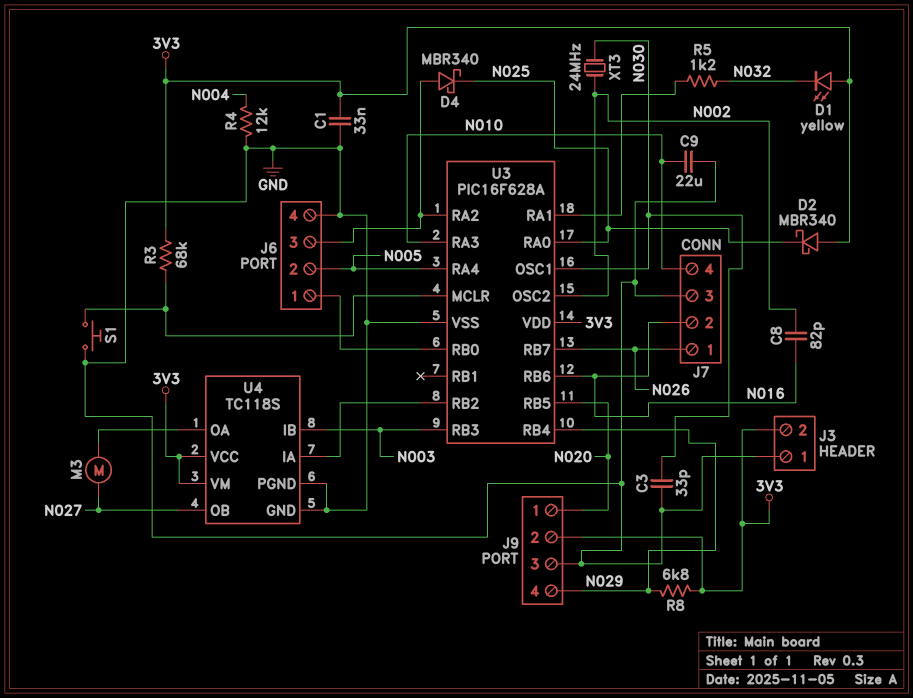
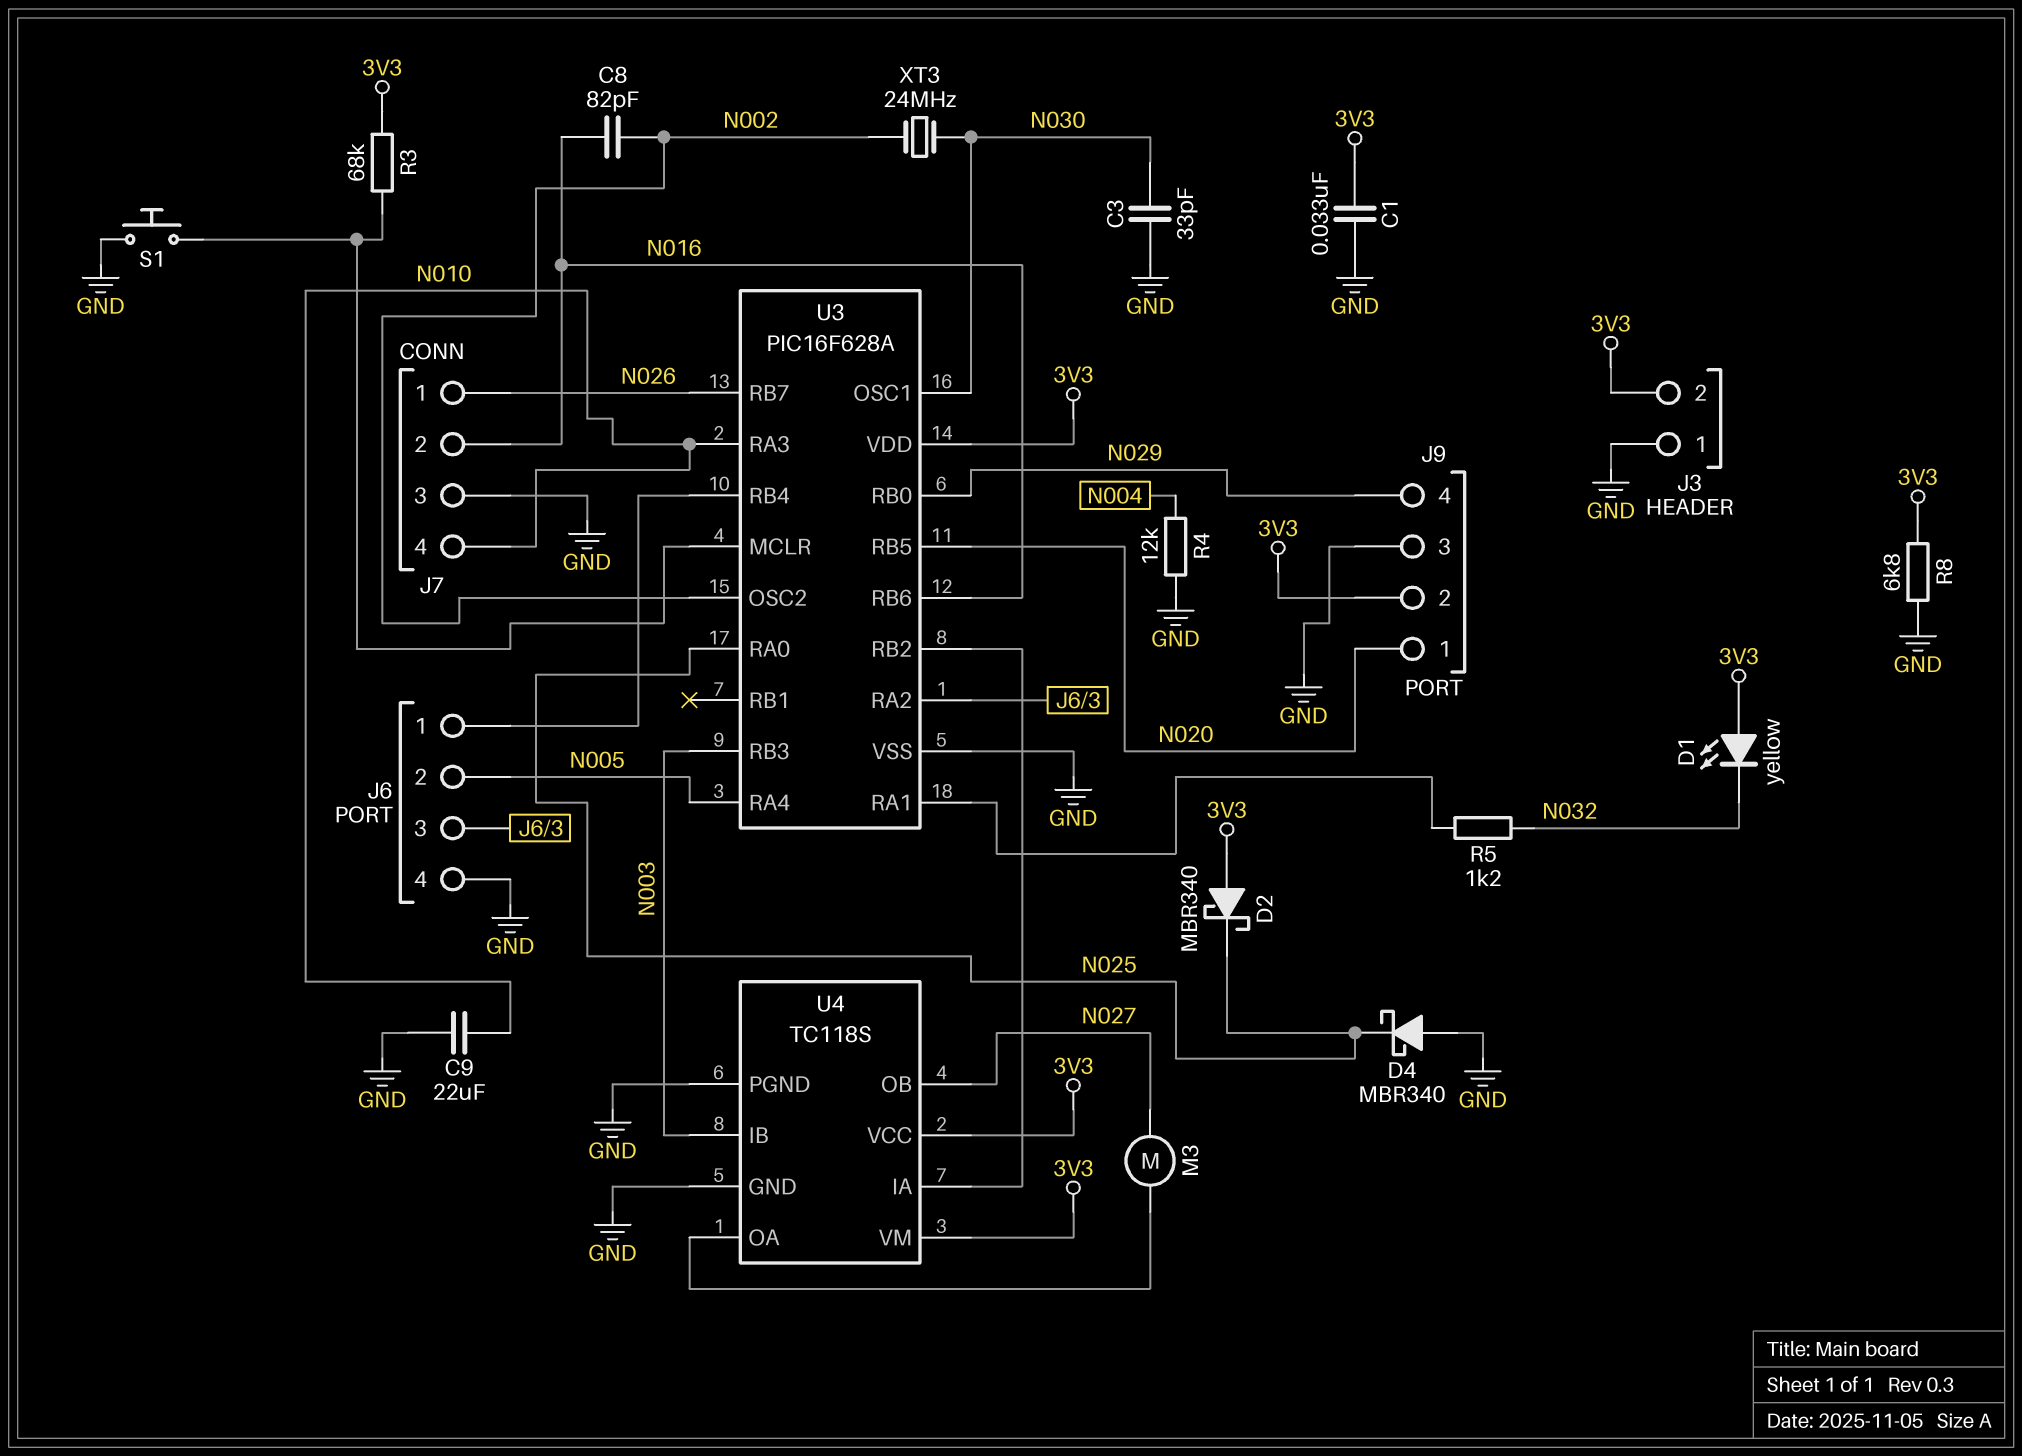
D4: schottky MBR340 (A J6/3, K N025) -> schottky MBR340 (A GND, K N025)
R8: 6.8k (3V3, N029) -> 6.8k (3V3, GND)
U3 pin RB0: J6/1 -> N029
U3 pin RB4: N029 -> J6/1

